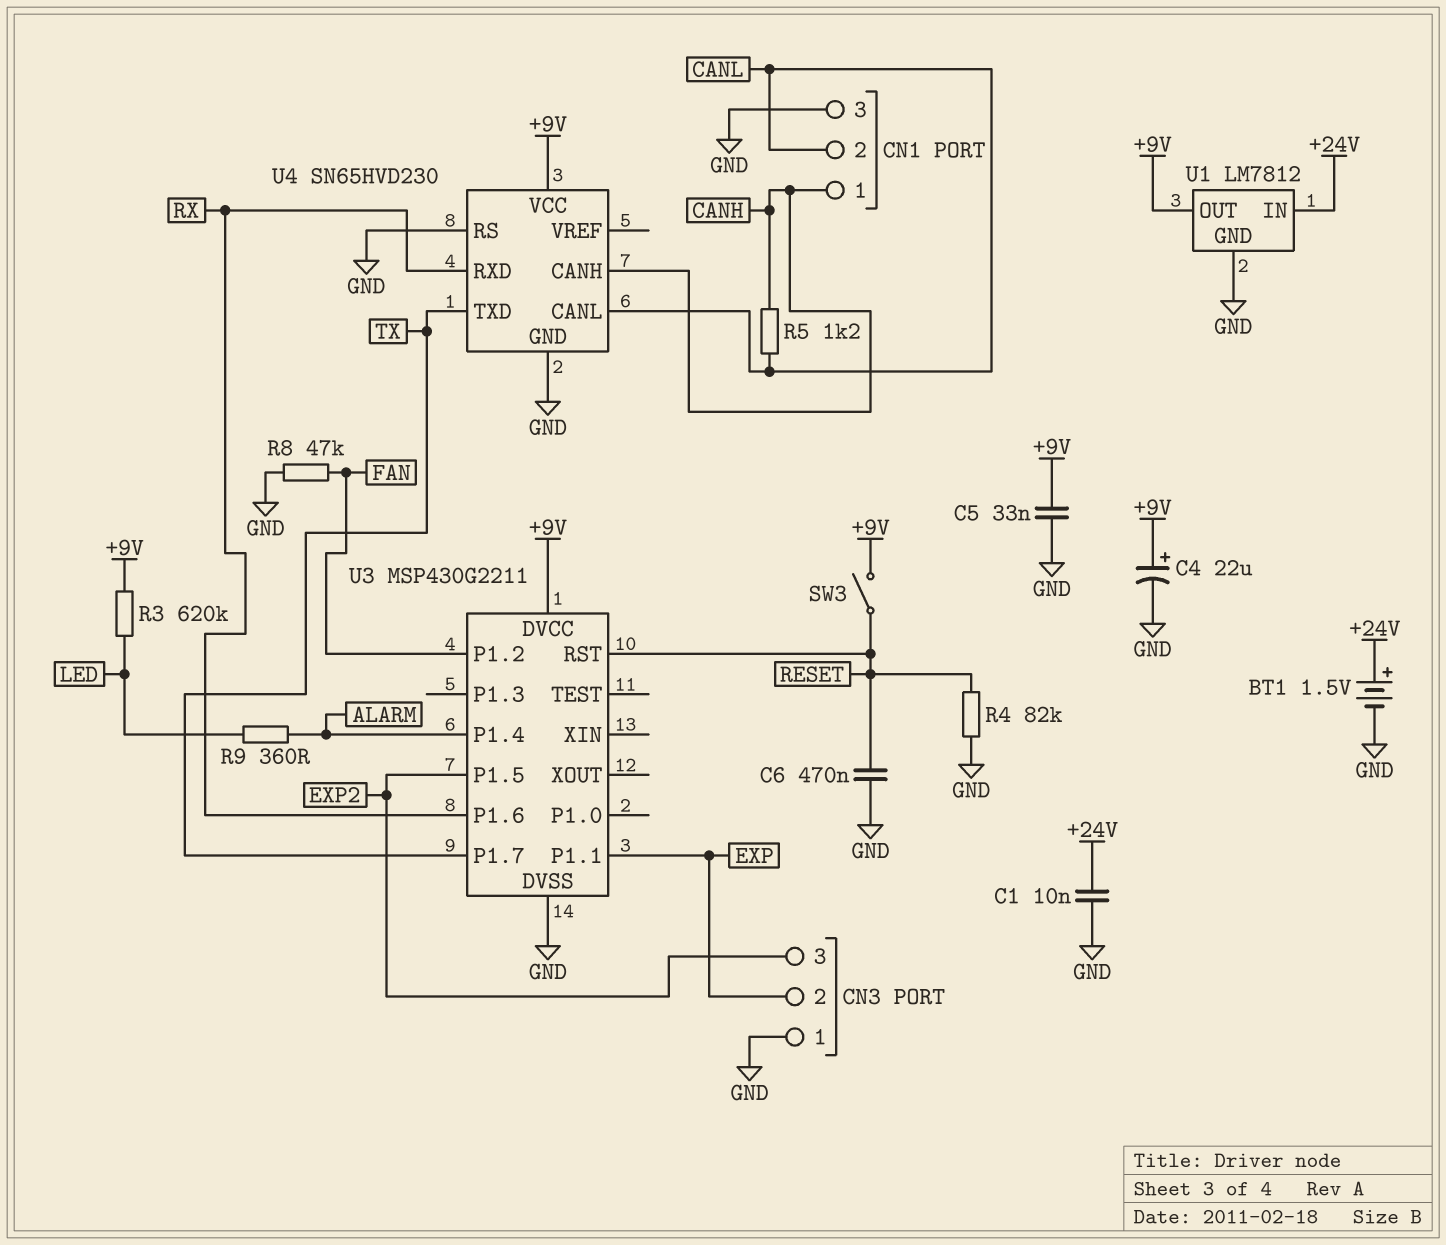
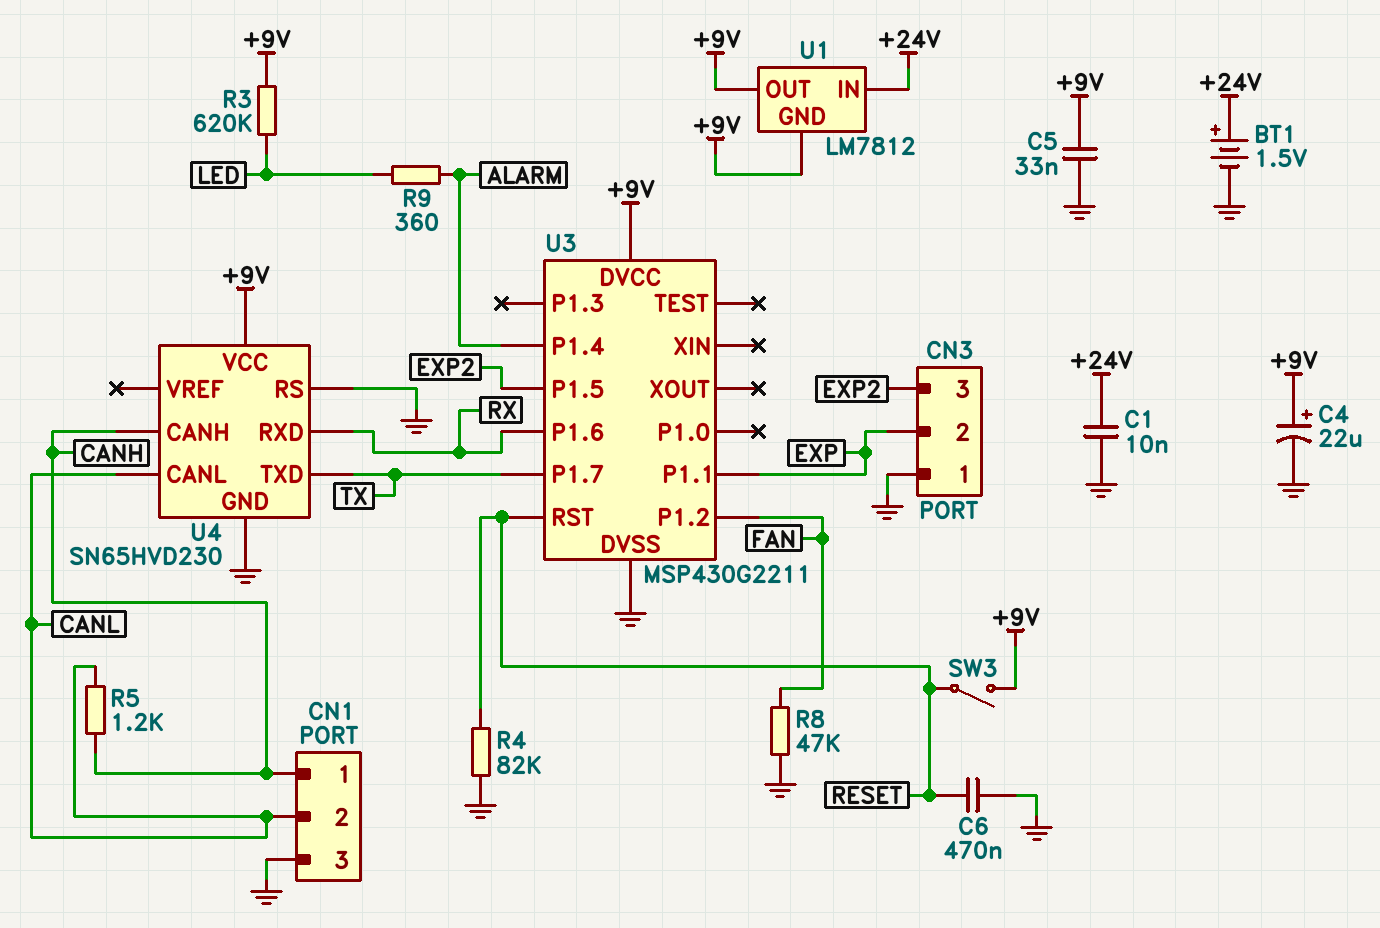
U1 pin GND: GND -> +9V

